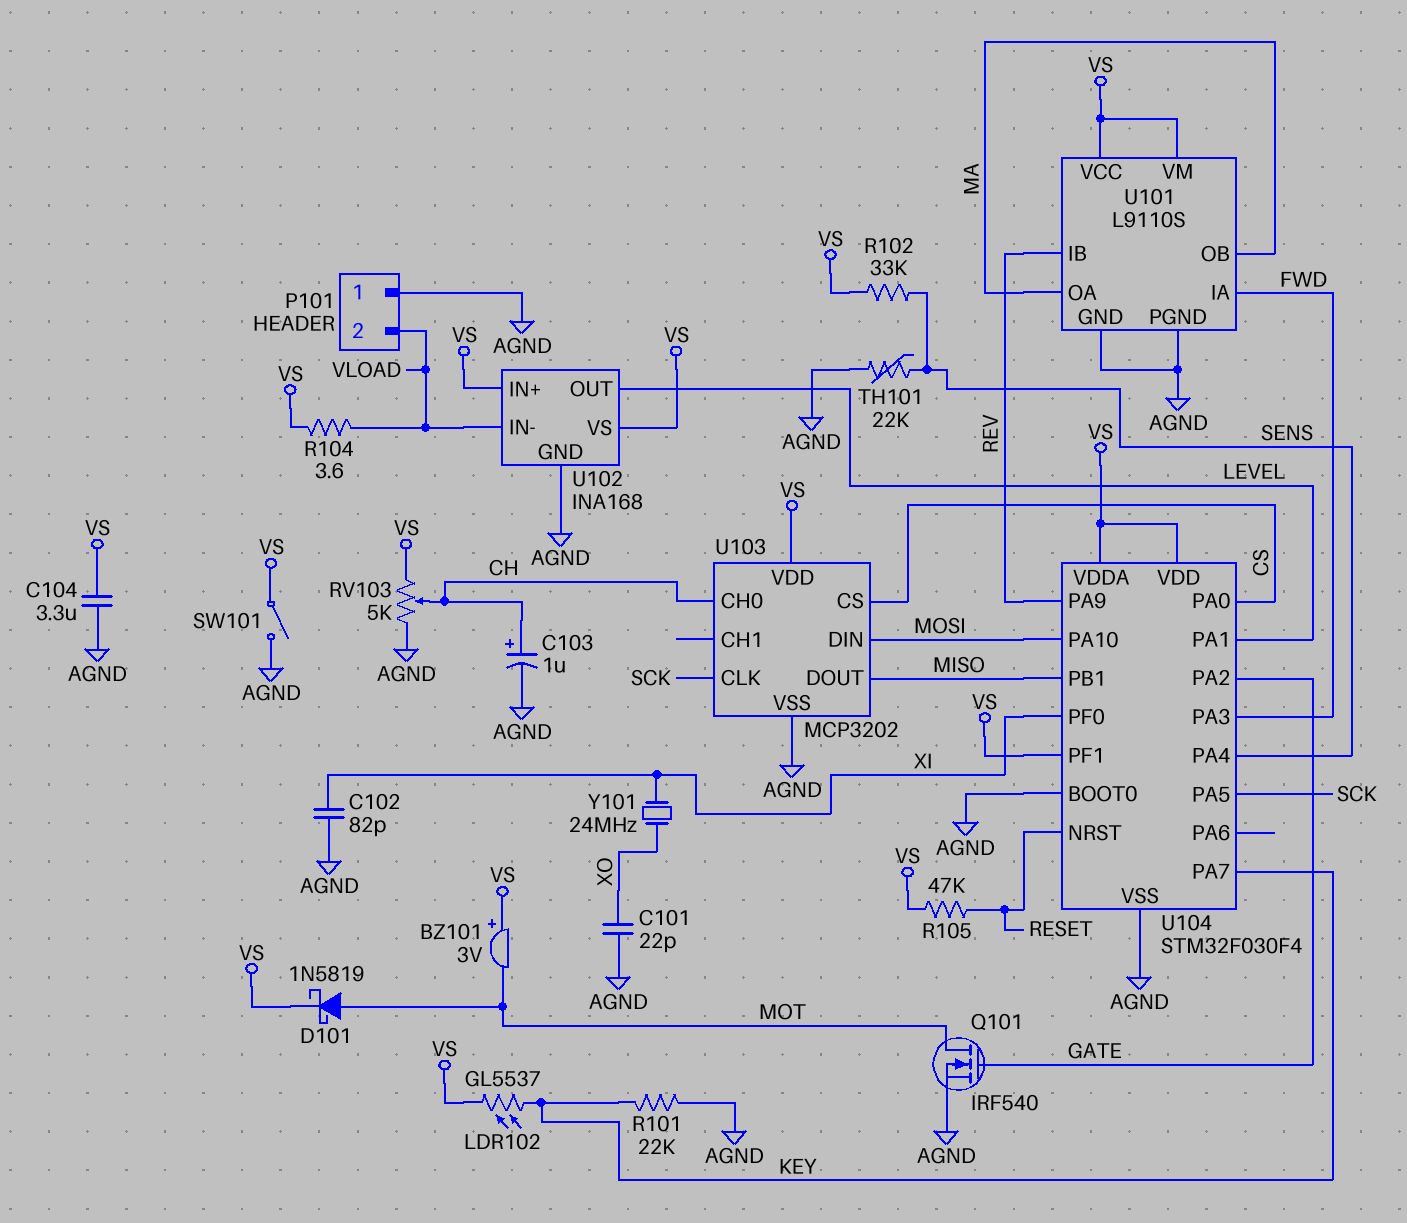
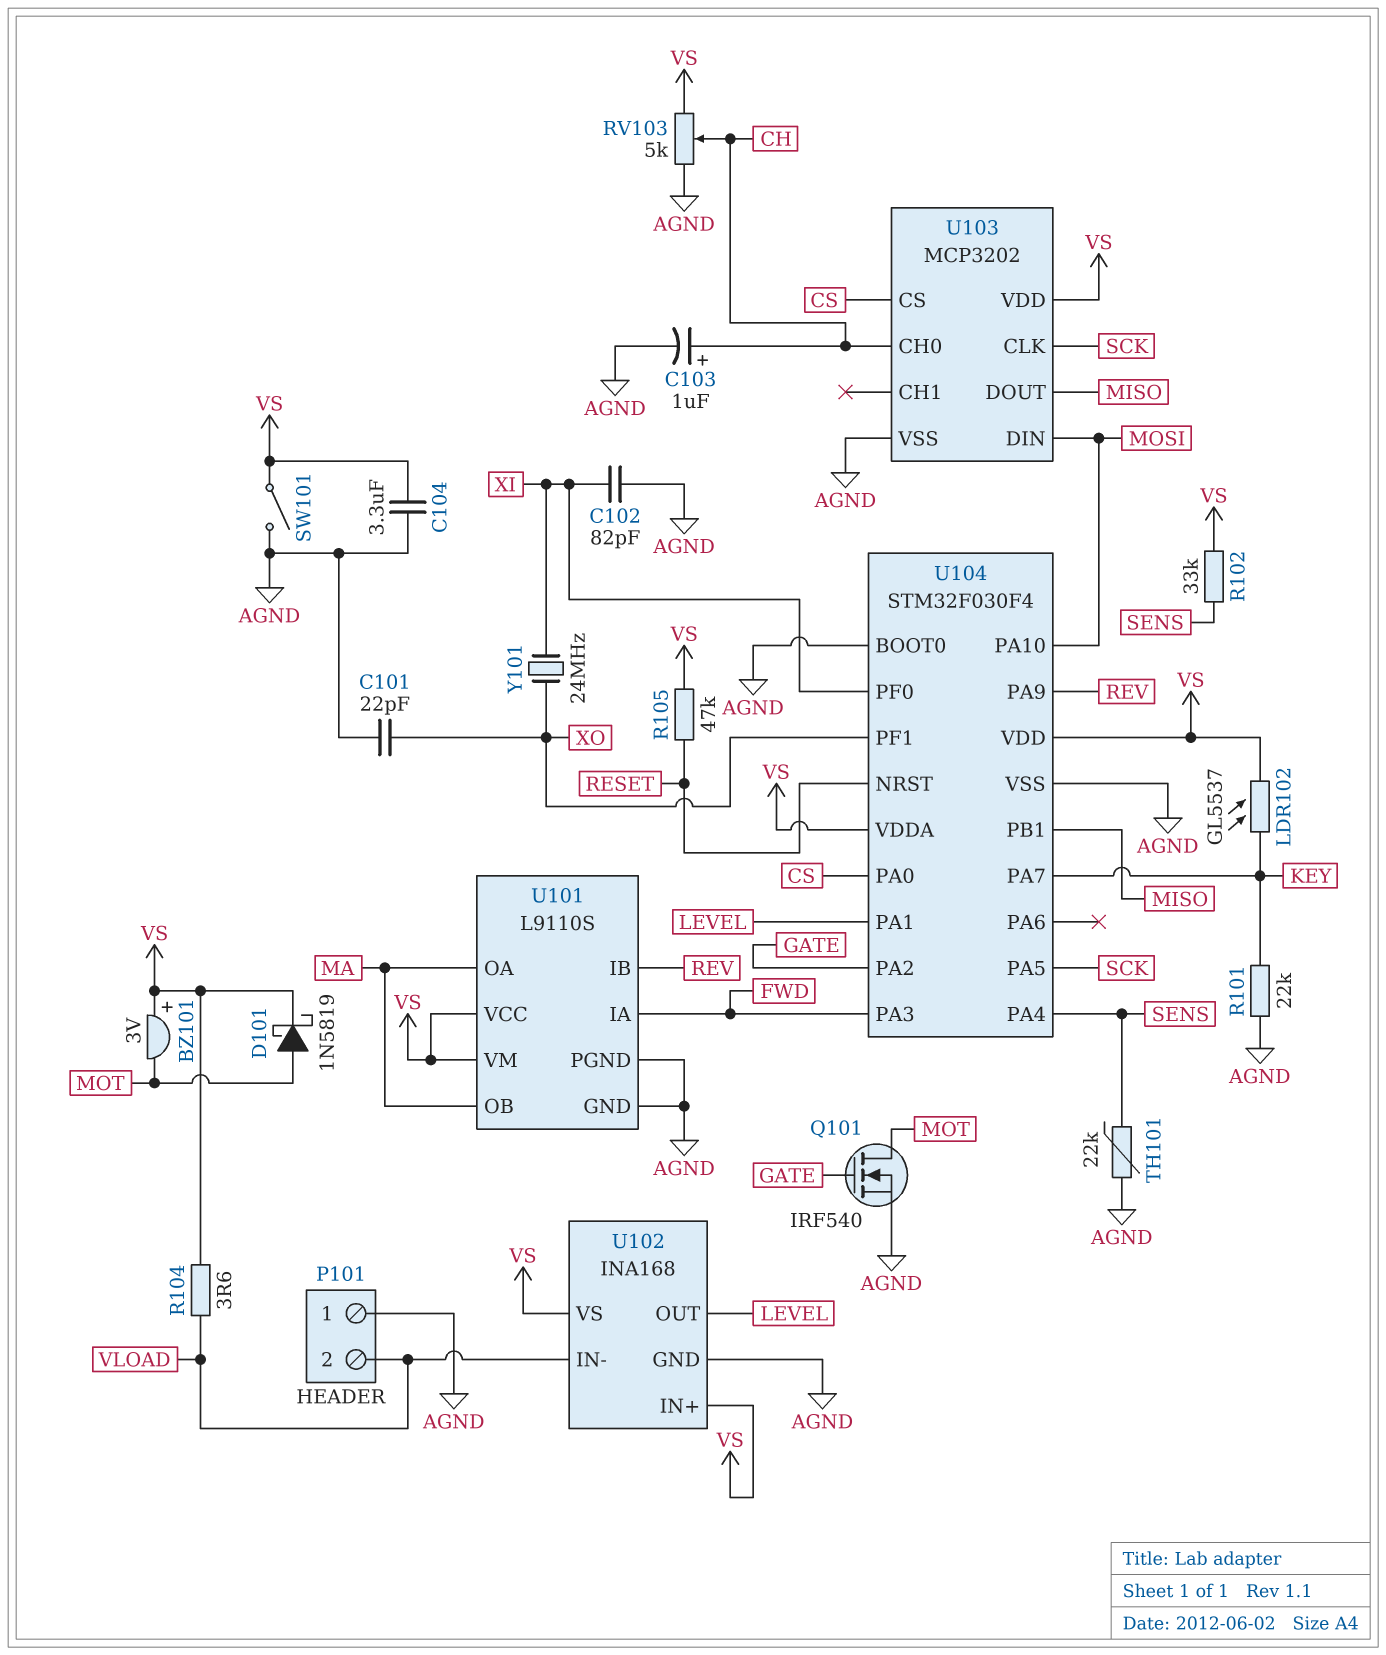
U104 pin PF1: VS -> XO

